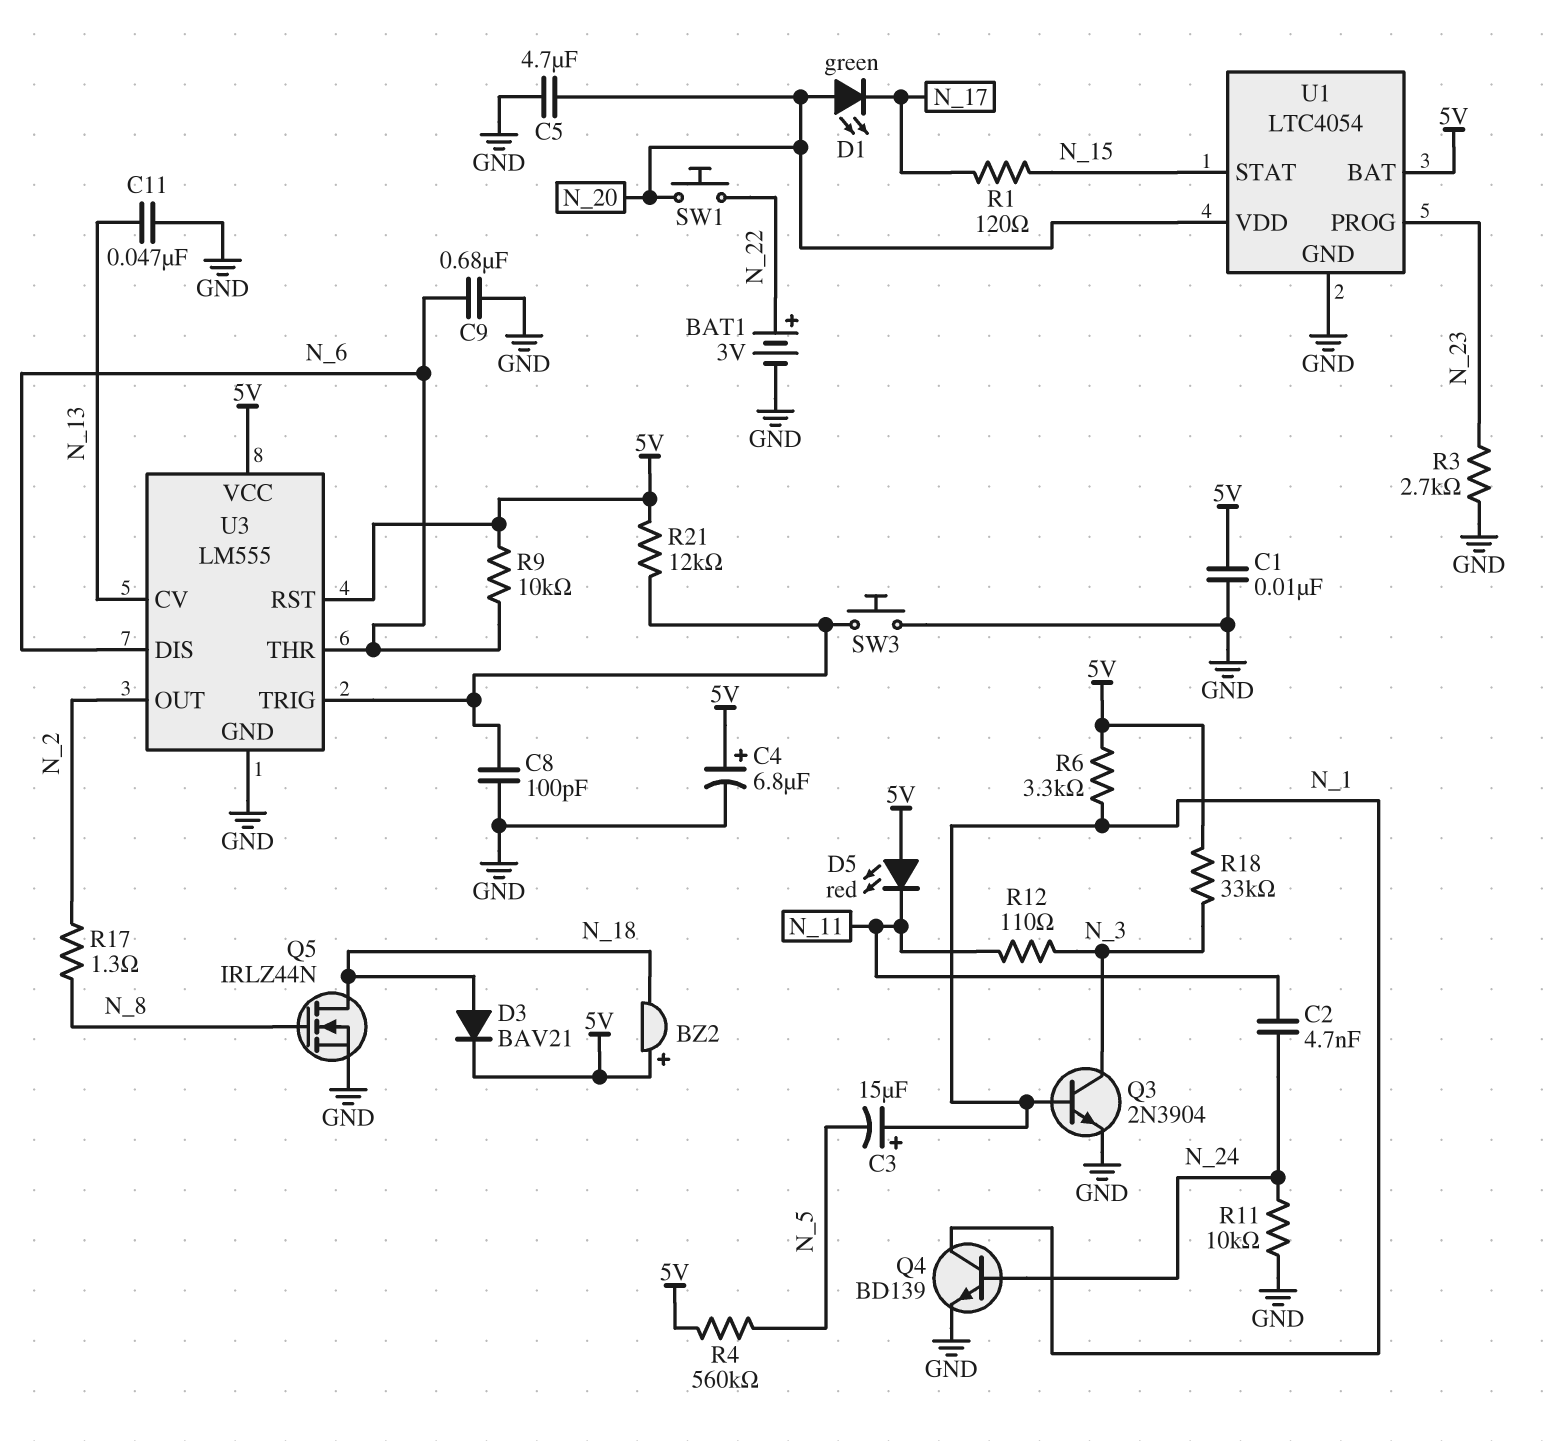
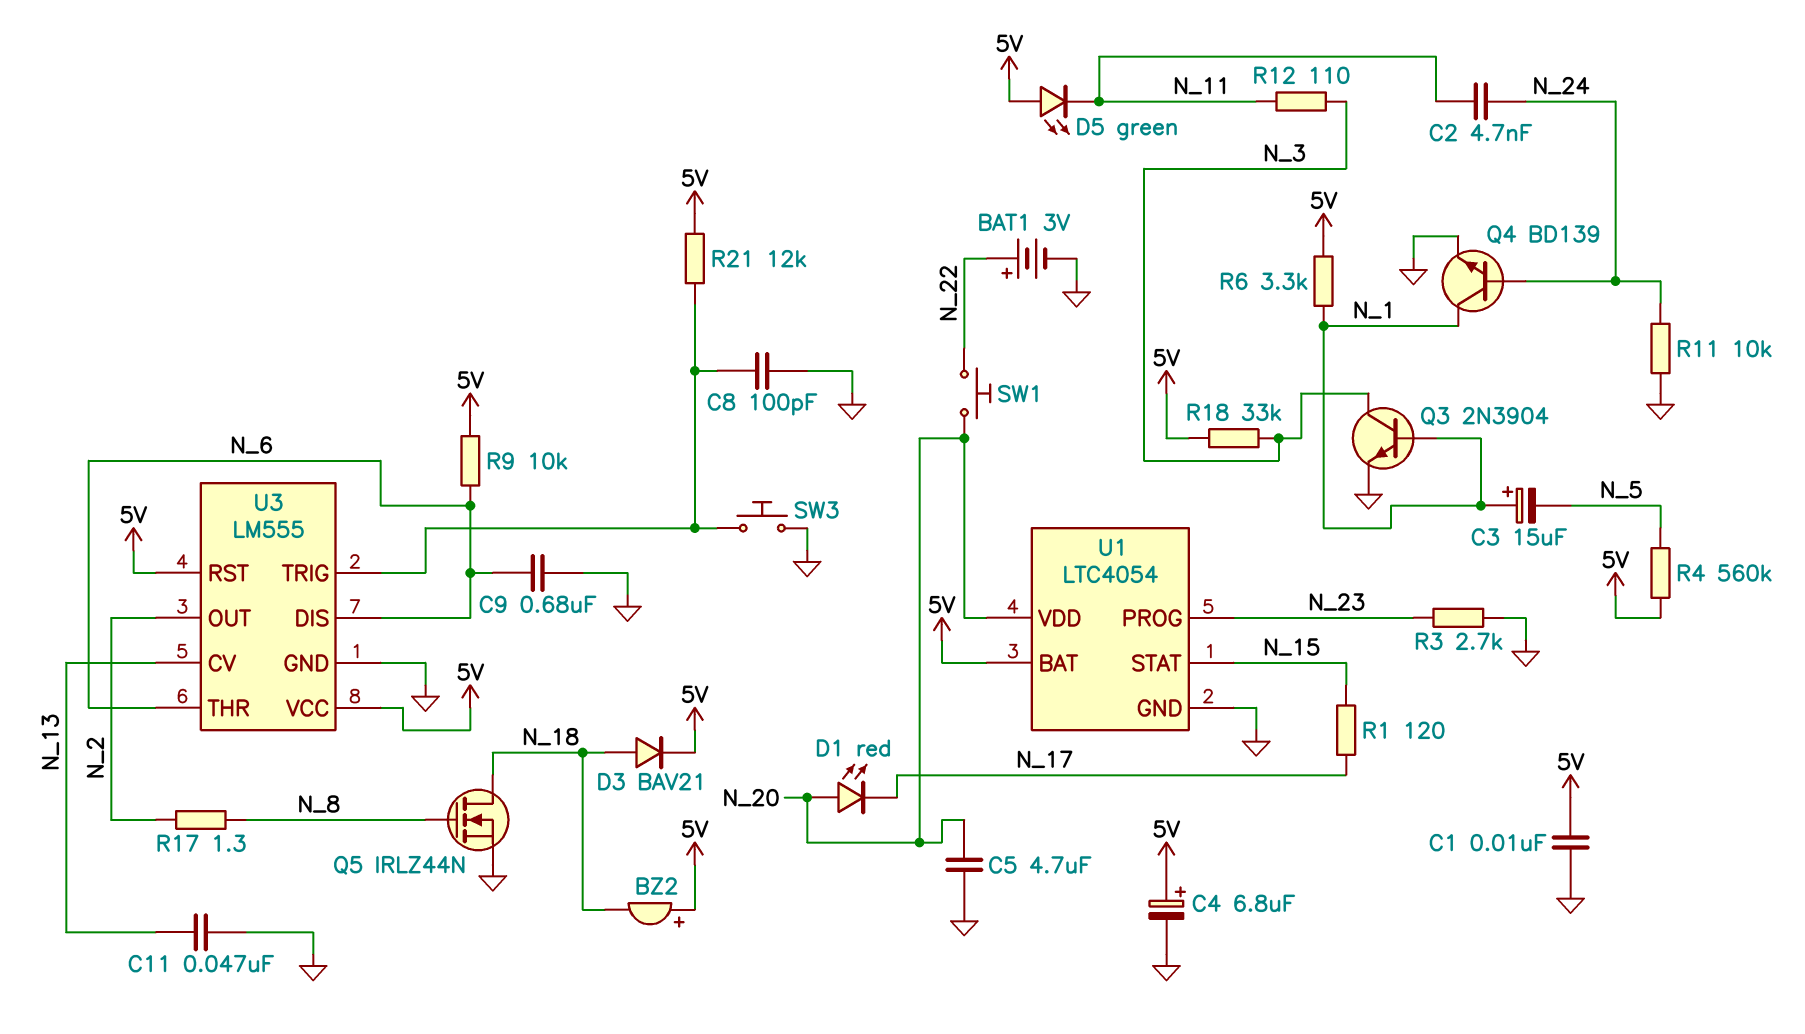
D1: LED green (A N_20, K N_17) -> LED red (A N_20, K N_17)
D5: LED red (A 5V, K N_11) -> LED green (A 5V, K N_11)

